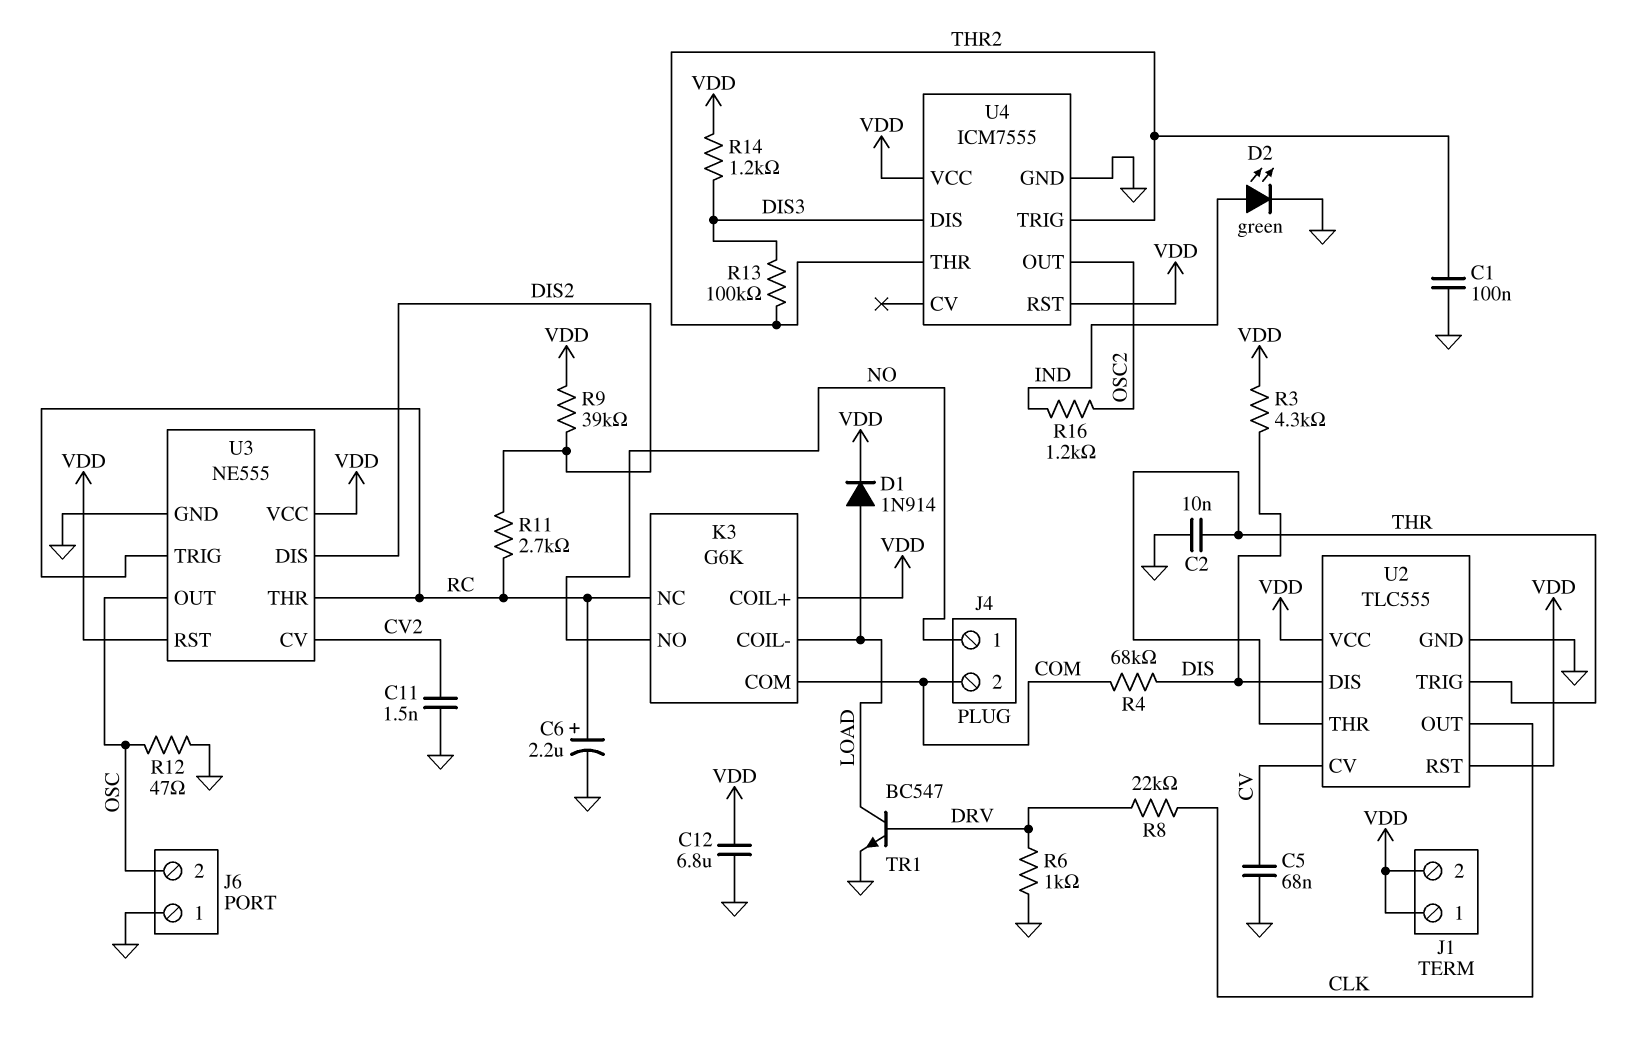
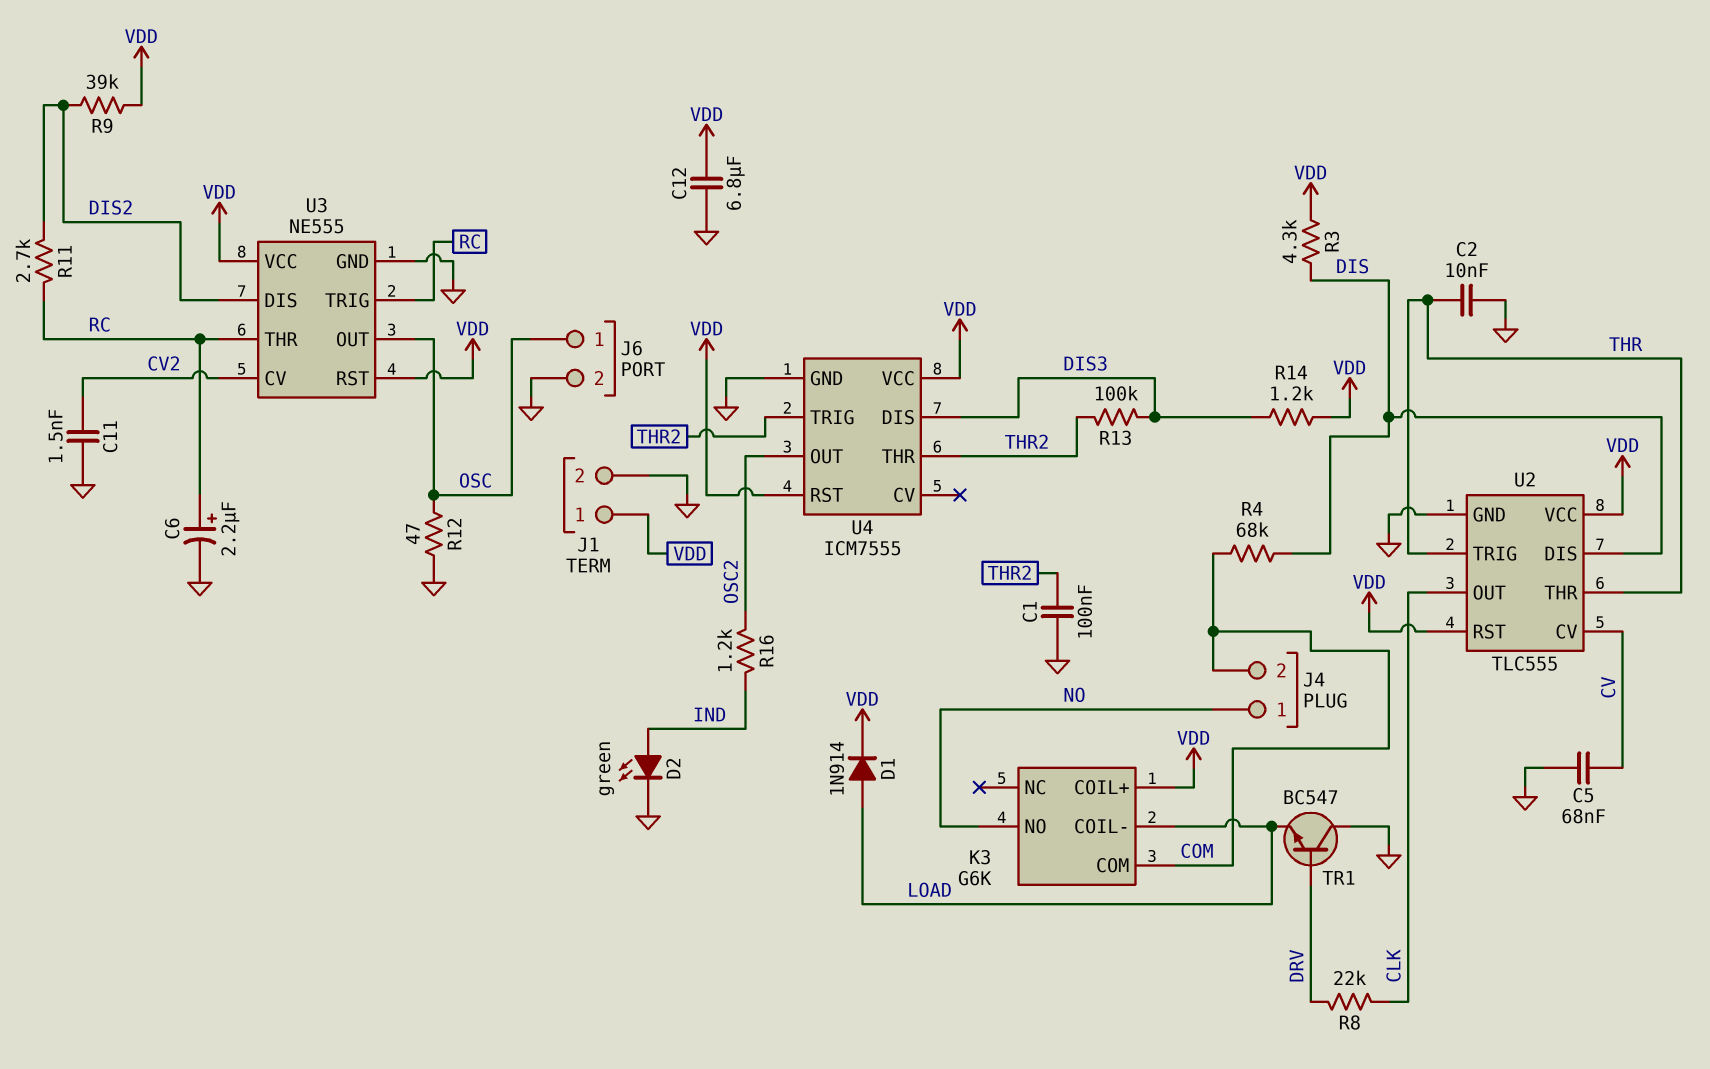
J1 pin 2: VDD -> GND
J6 pin 1: GND -> OSC
J6 pin 2: OSC -> GND
K3 pin NC: RC -> none
R6: 1k (DRV, GND) -> none
TR1: NPN BC547 (B DRV, C LOAD, E GND) -> NPN BC547 (B DRV, C GND, E LOAD)

